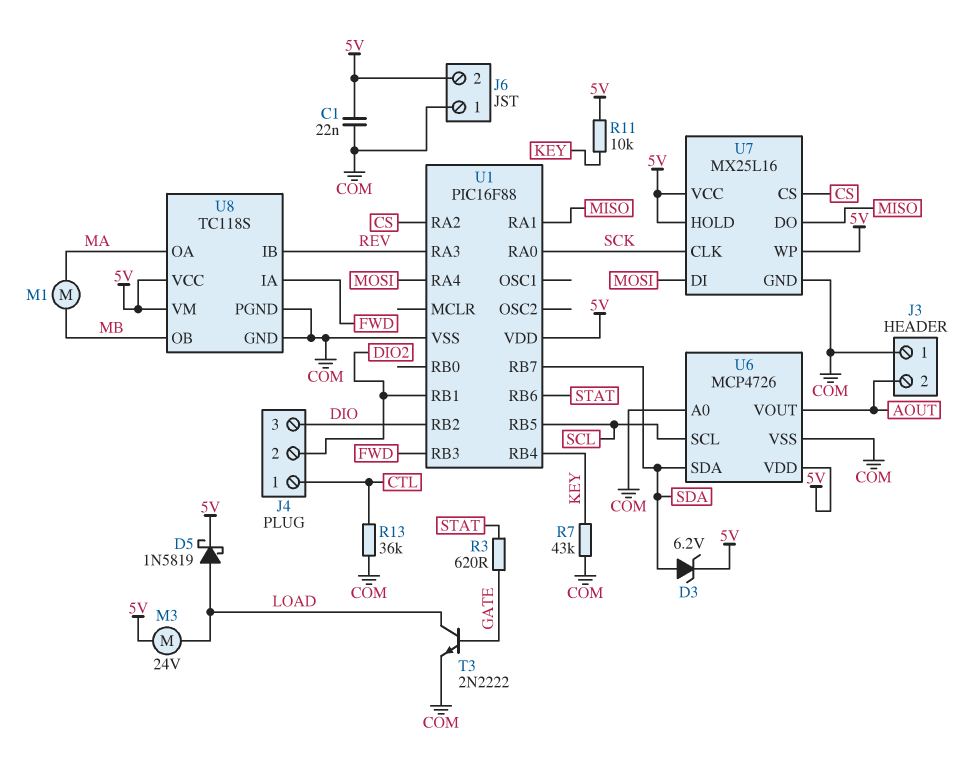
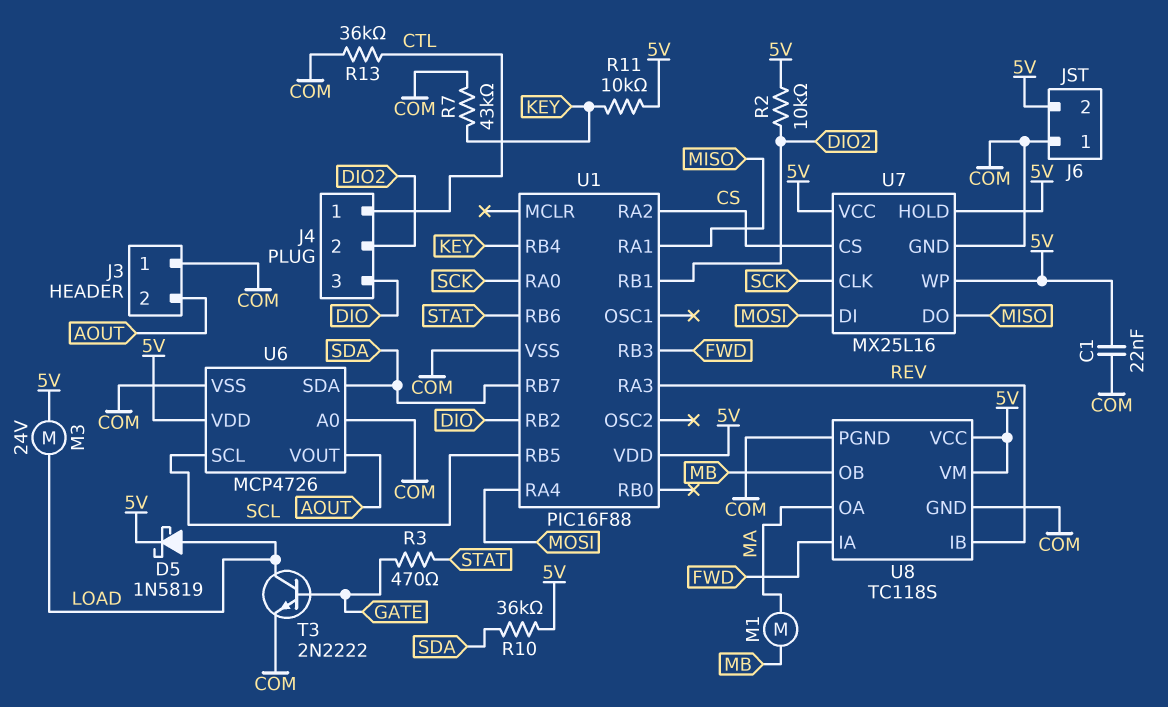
D3: zener 6.2V (A SDA, K 5V) -> none
R2: none -> 10k (5V, DIO2)
R3: 620 (GATE, STAT) -> 470 (GATE, STAT)
R10: none -> 36k (5V, SDA)

